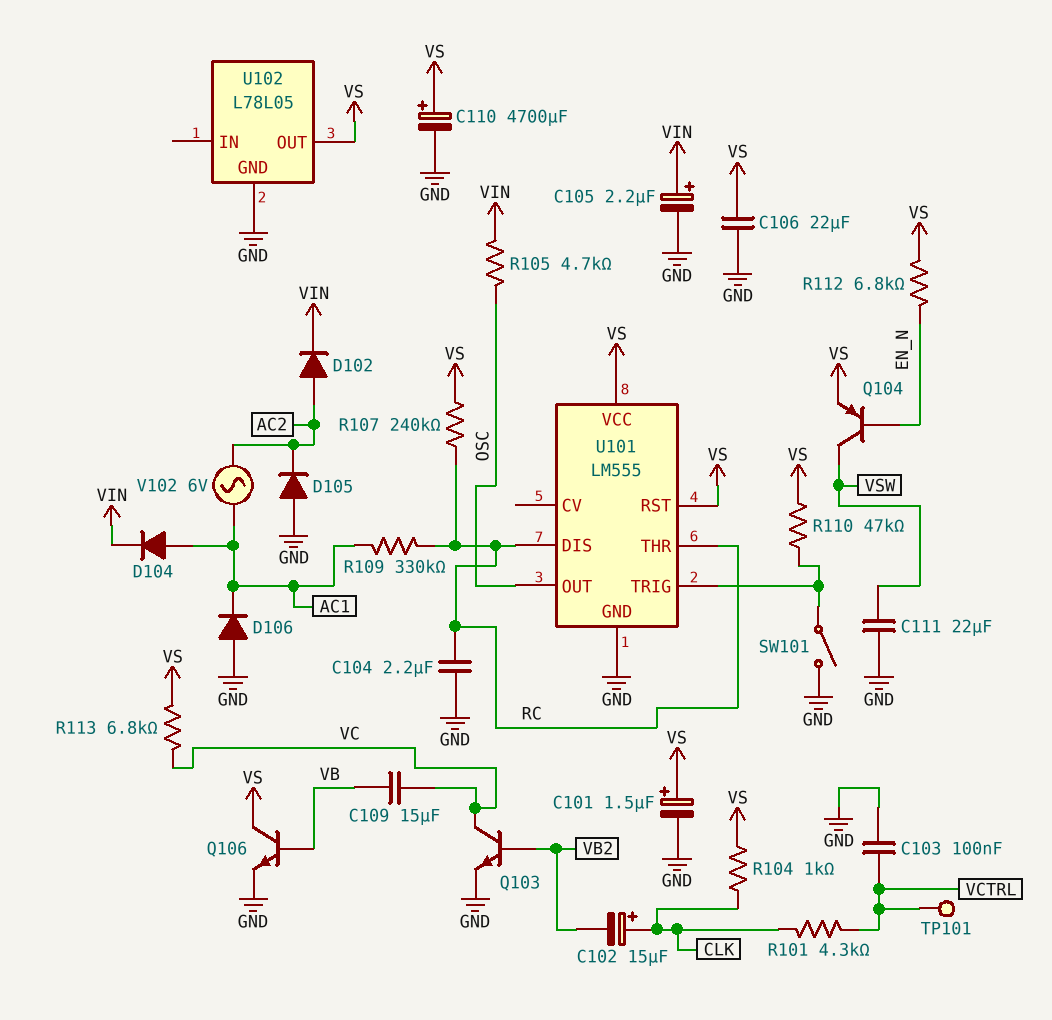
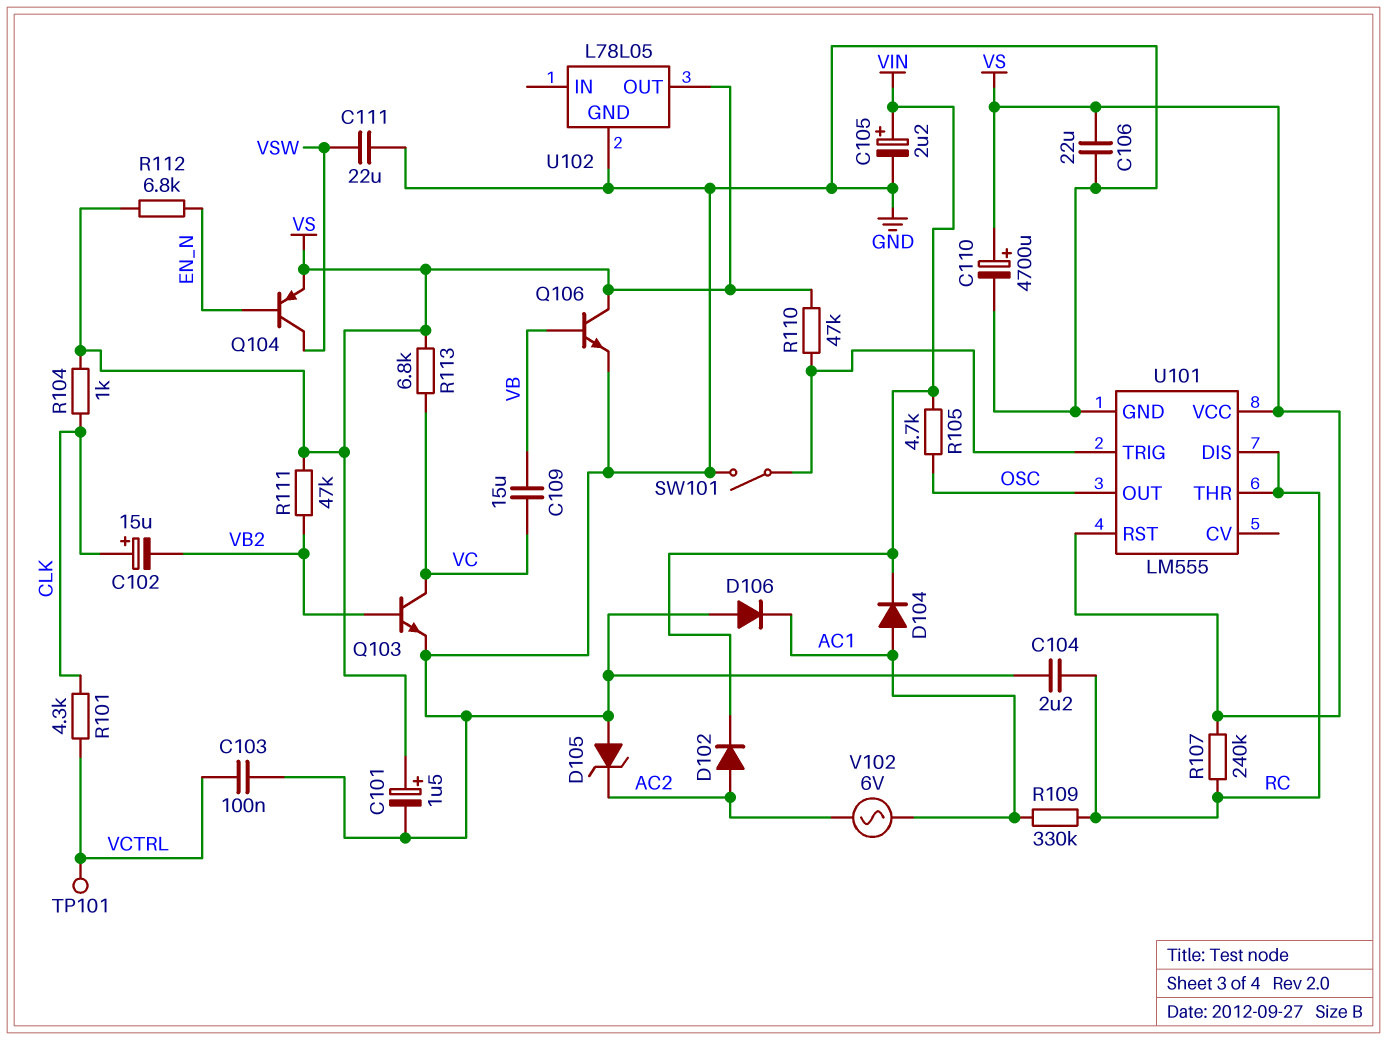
D105: diode (A GND, K AC2) -> zener (A GND, K AC2)
R111: none -> 47k (VB2, VS)

